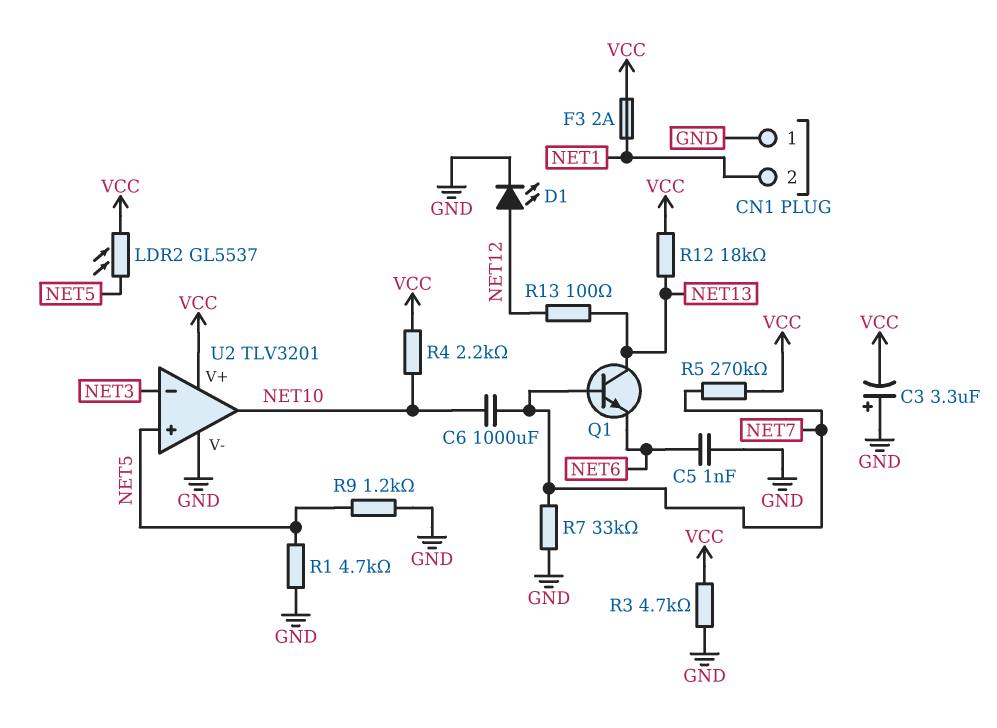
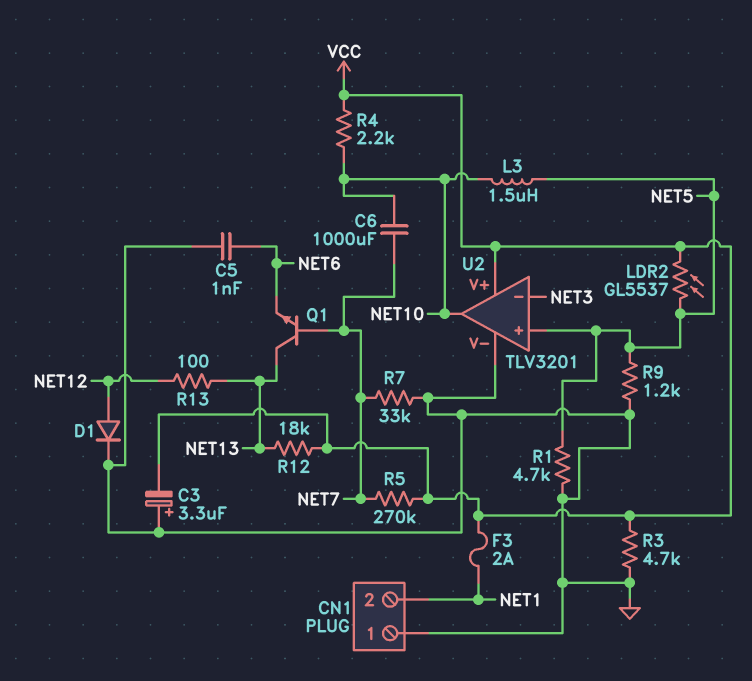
D1: LED (A NET12, K GND) -> diode (A NET12, K GND)
L3: none -> 1.5uH (NET5, NET10)

